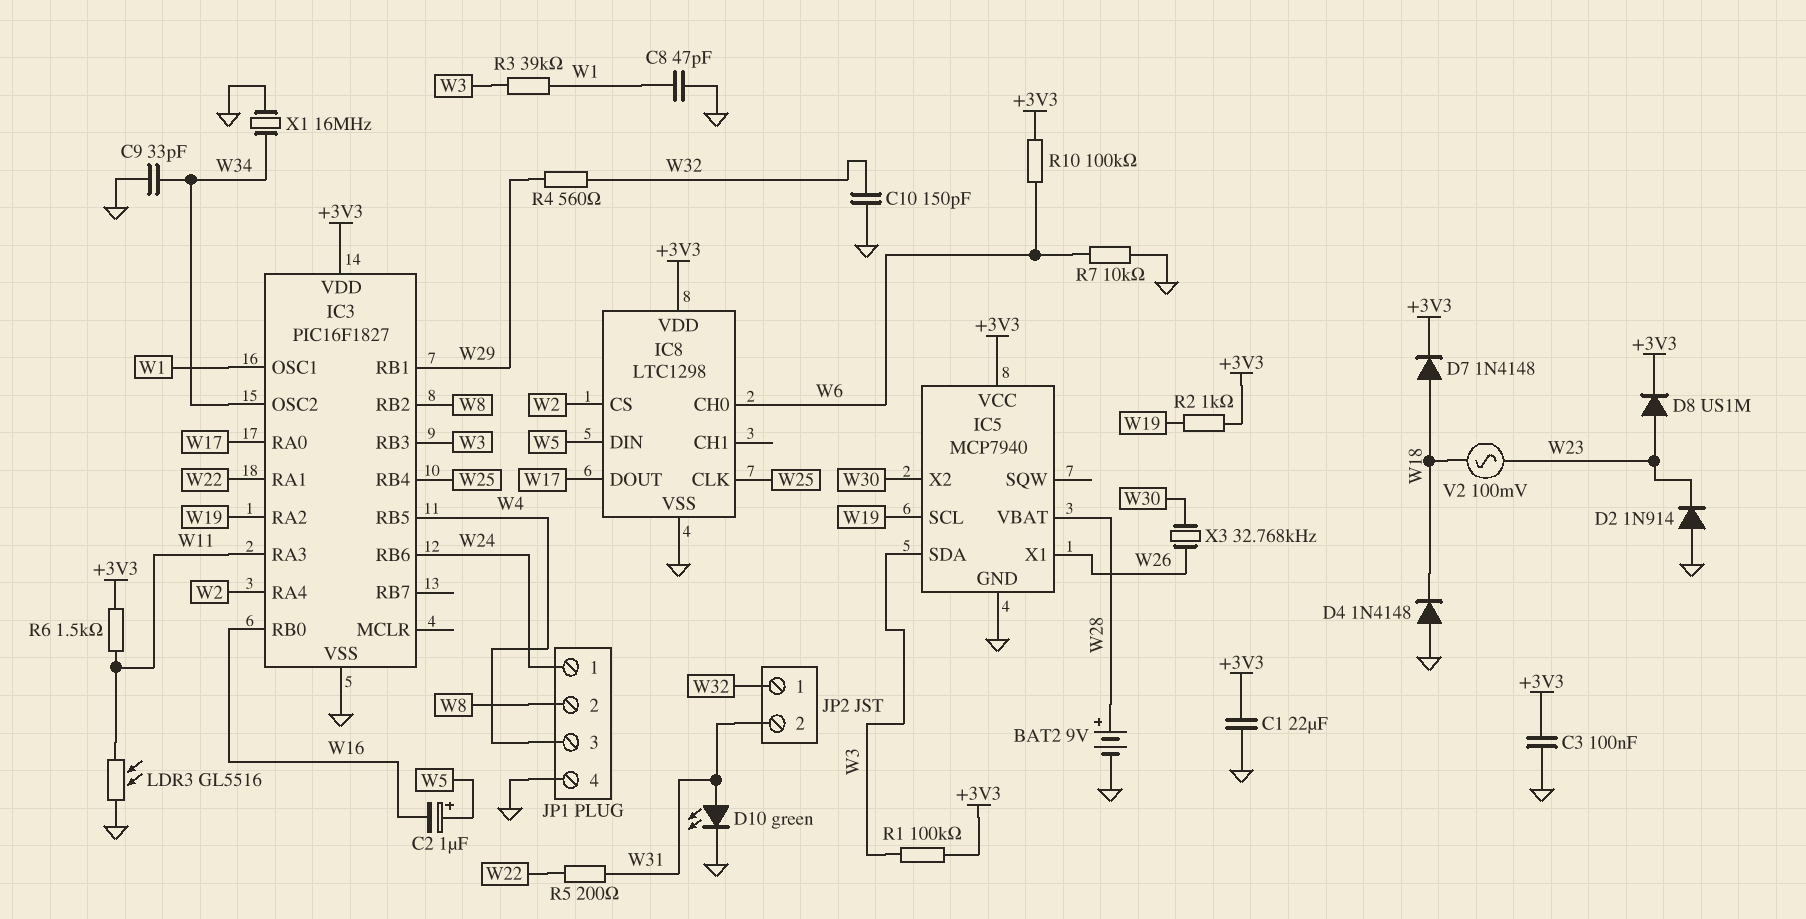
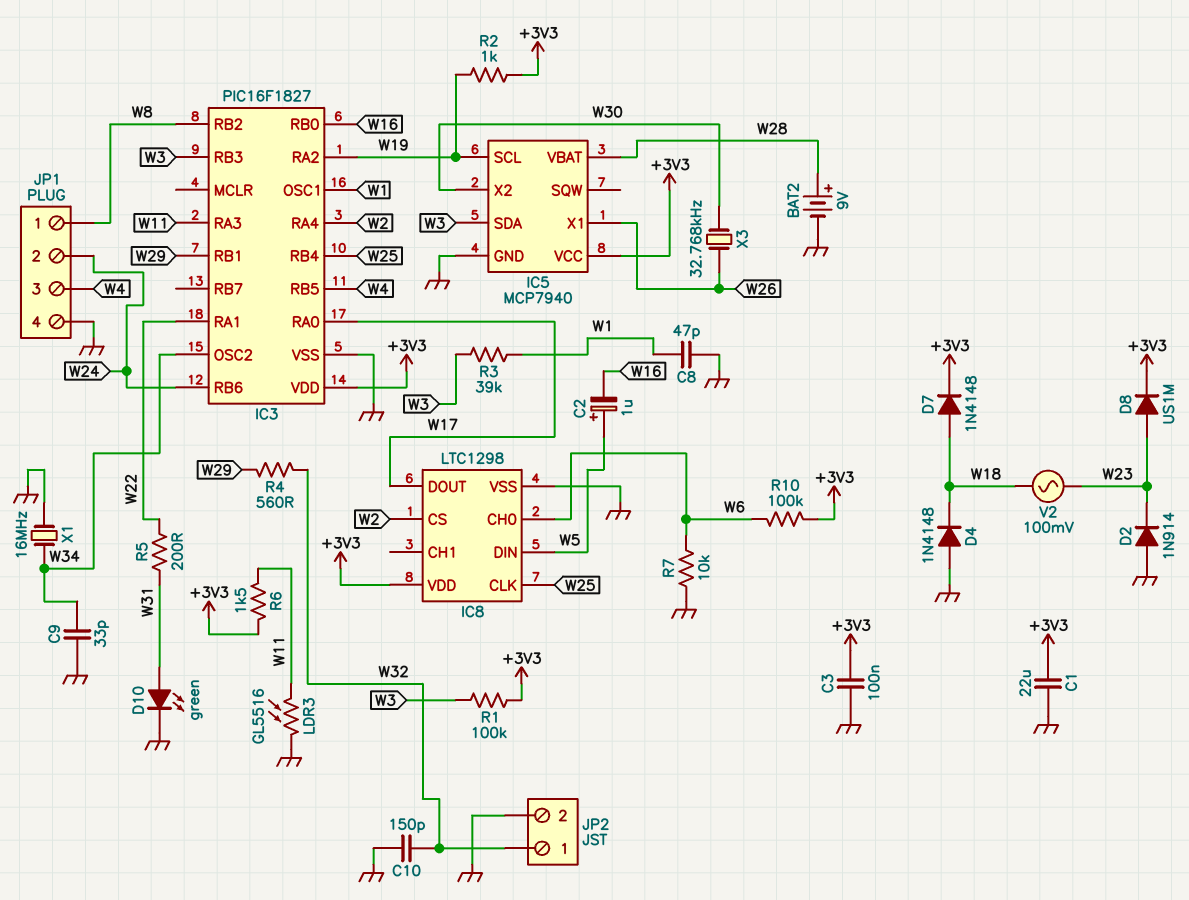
JP1 pin 1: W24 -> W8
JP1 pin 2: W8 -> W24
JP2 pin 2: W31 -> GND

